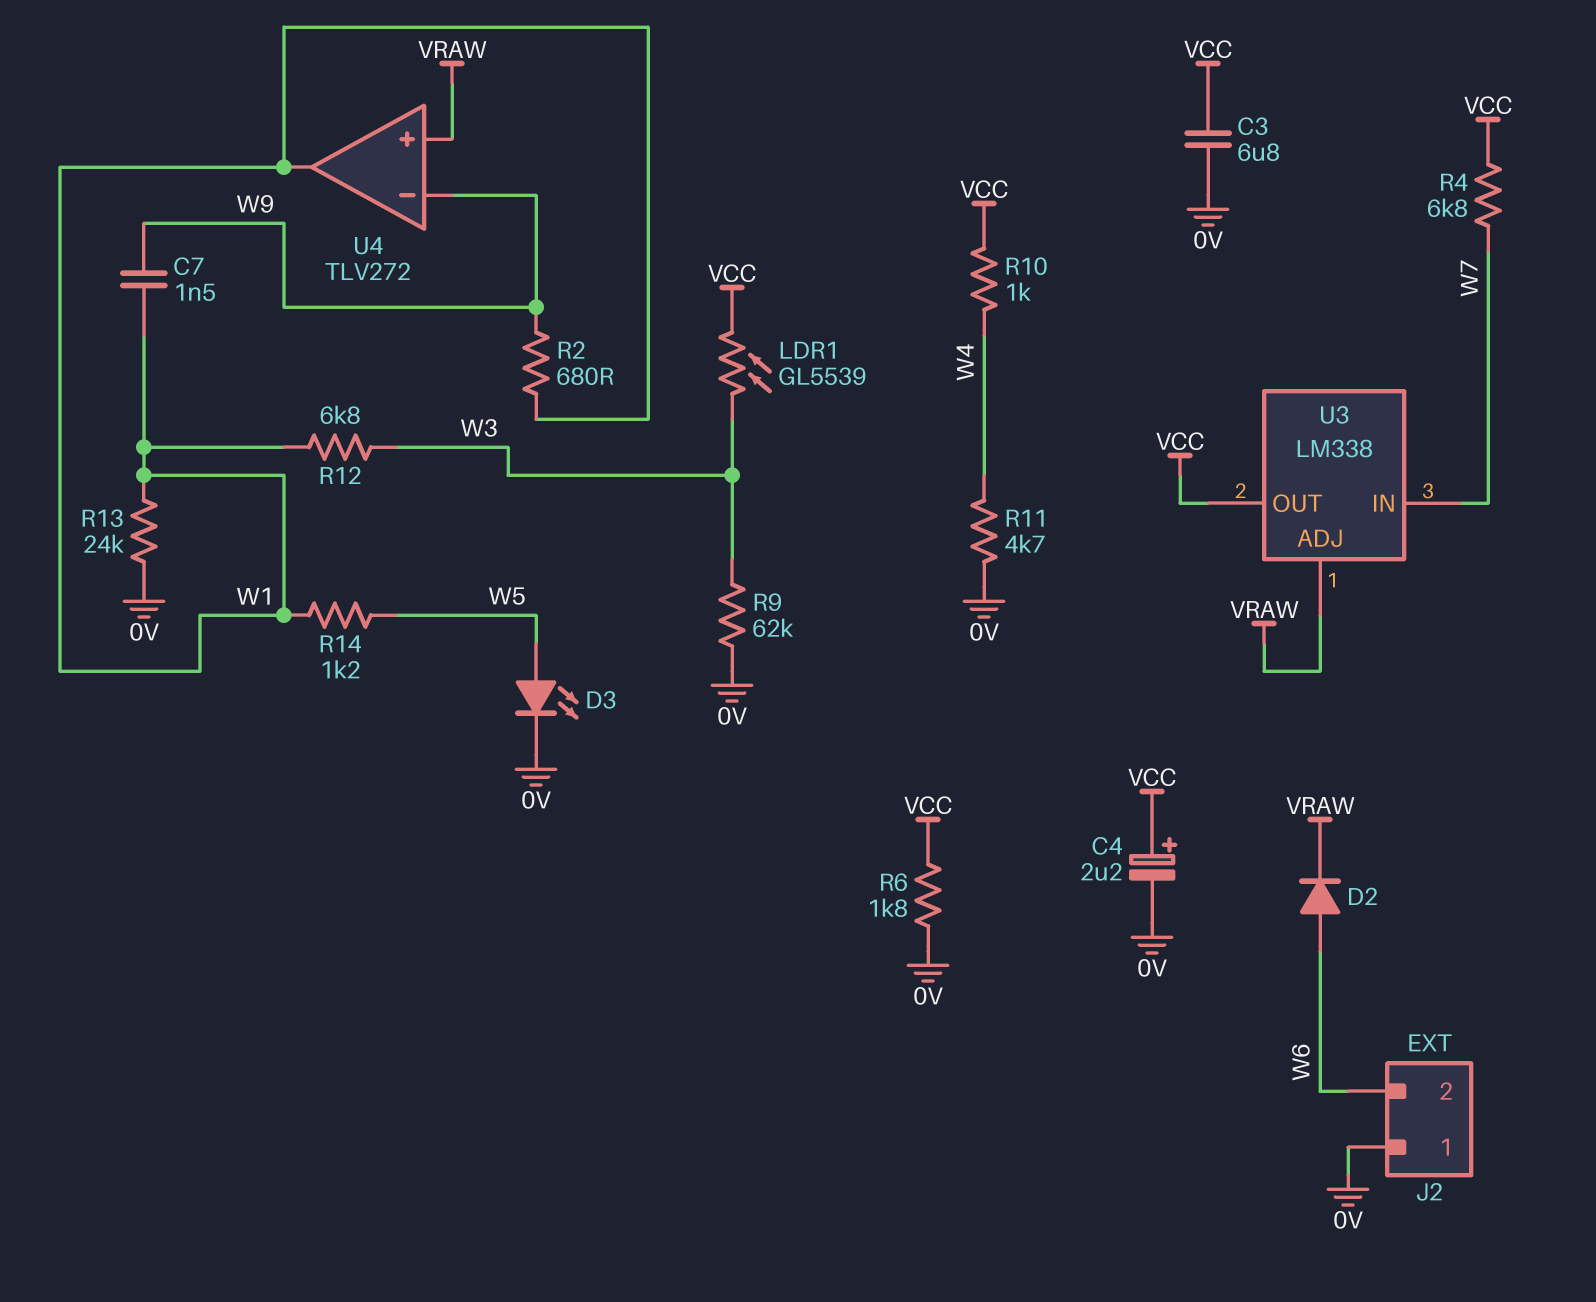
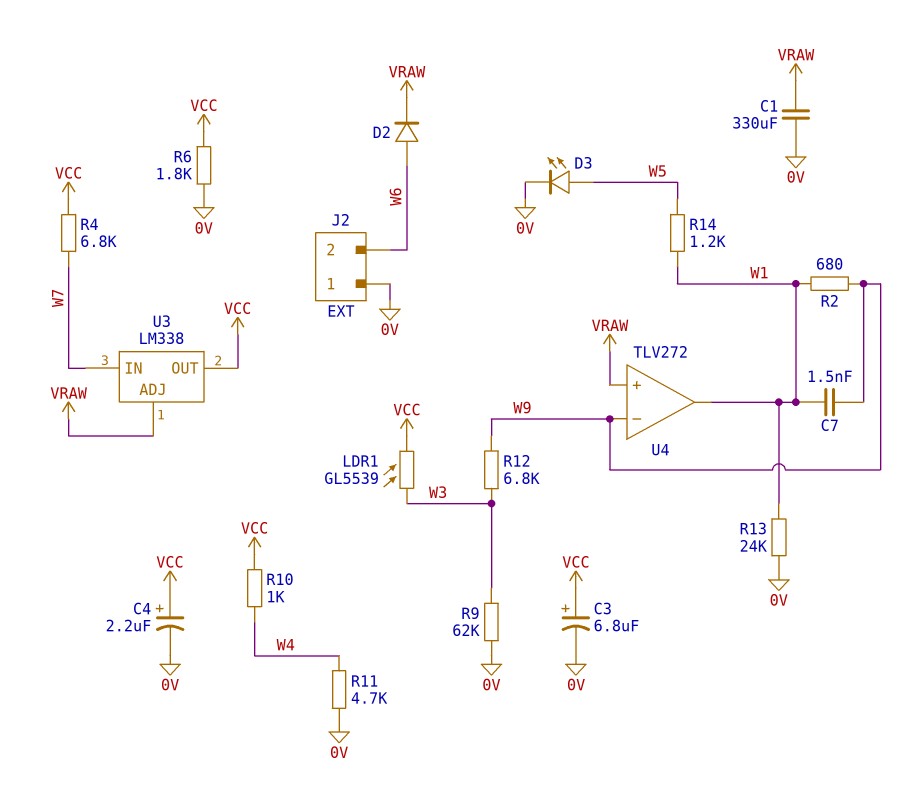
C1: none -> 330uF (0V, VRAW)
C3: 6.8uF (0V, VCC) -> 6.8uF (plus VCC, minus 0V)
R12: 6.8k (W1, W3) -> 6.8k (W3, W9)

